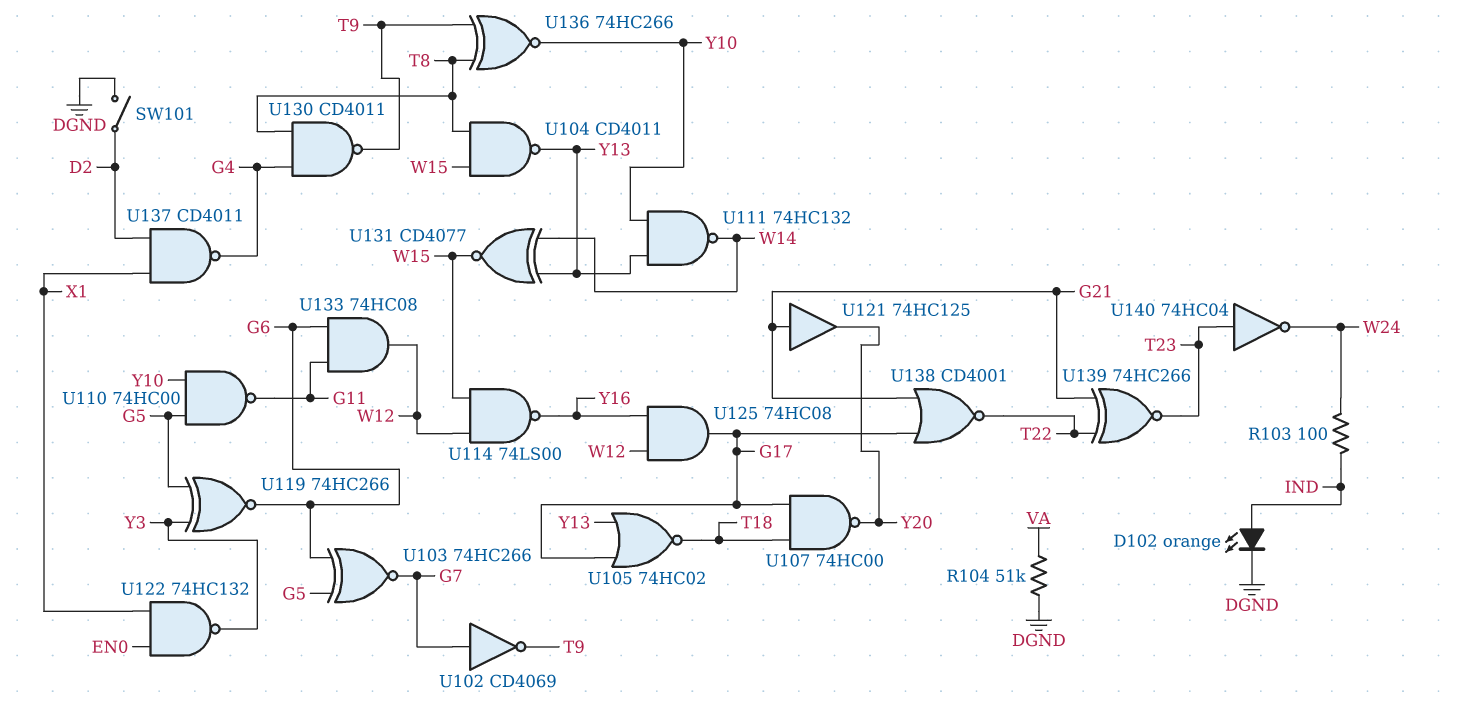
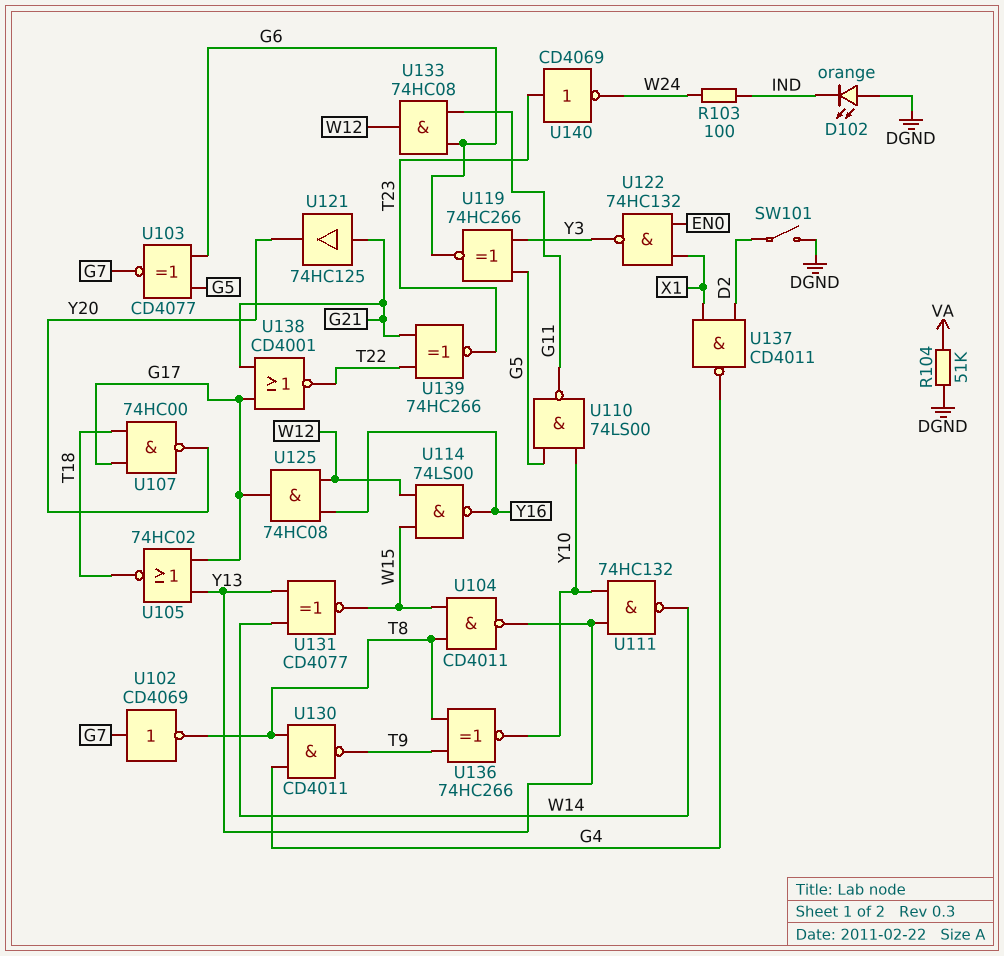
D102: LED orange (A IND, K DGND) -> LED orange (A DGND, K IND)
U102: NOT CD4069 (in G7, out T9) -> NOT CD4069 (in G7, out T8)
U103: XNOR 74HC266 (in G5, in G6, out G7) -> XNOR CD4077 (in G5, in G6, out G7)
U110: NAND 74HC00 (in G5, in Y10, out G11) -> NAND 74LS00 (in G5, in Y10, out G11)
U140: NOT 74HC04 (in T23, out W24) -> NOT CD4069 (in T23, out W24)

